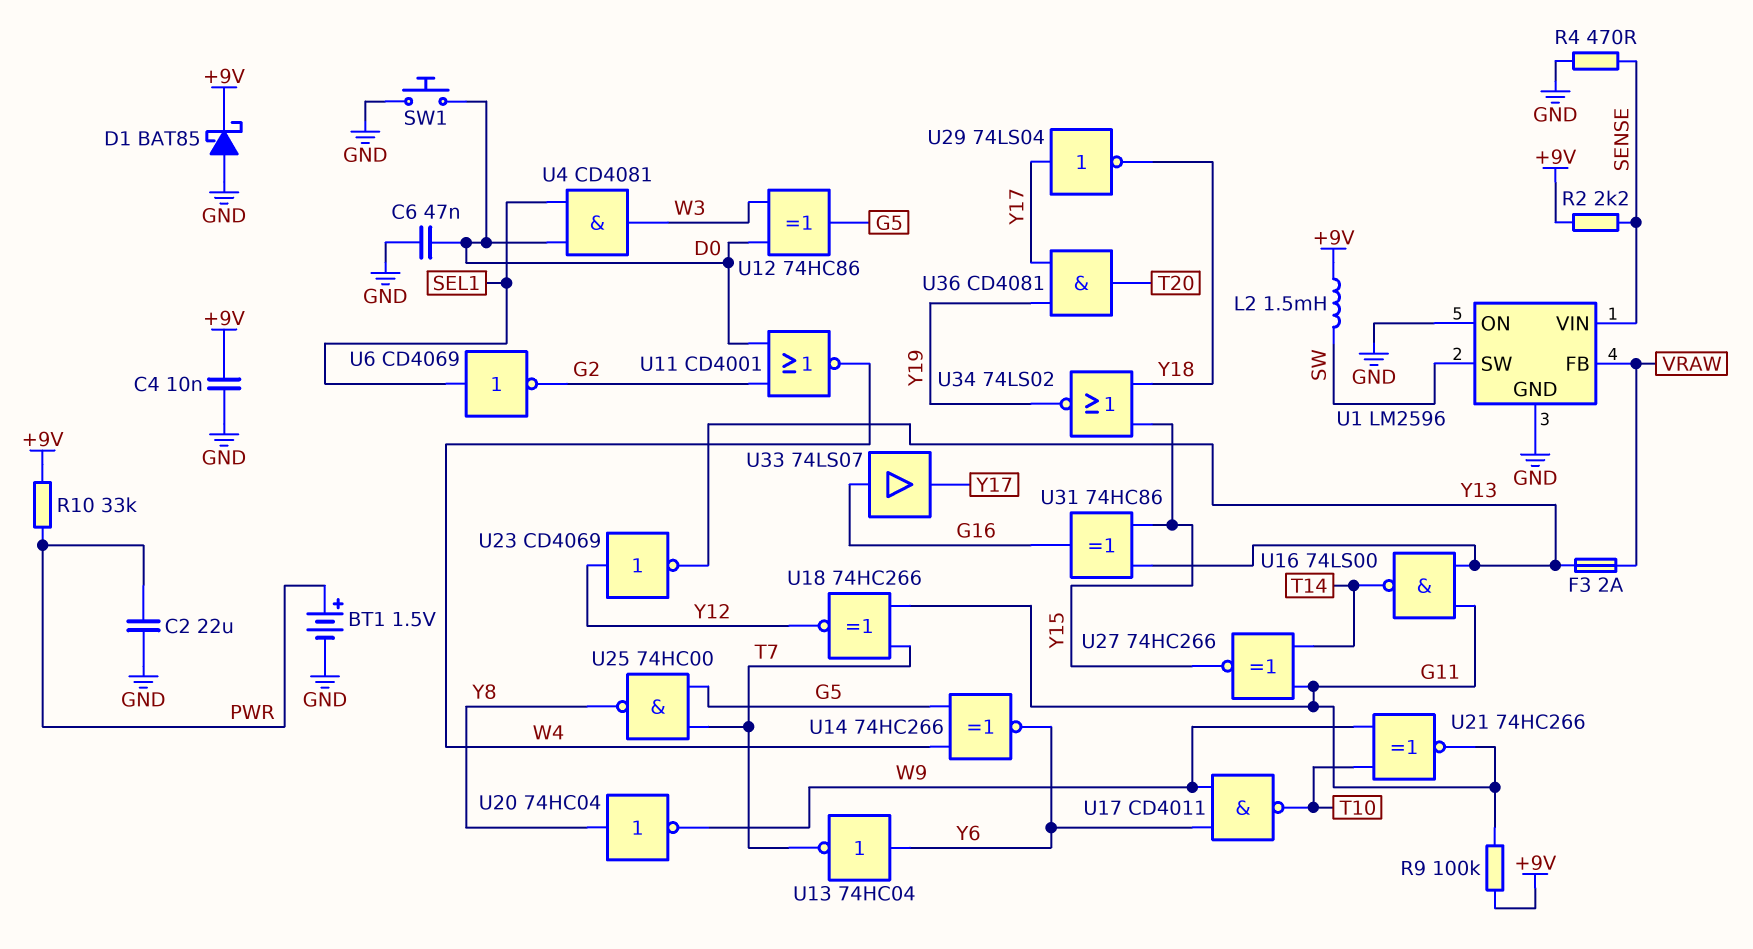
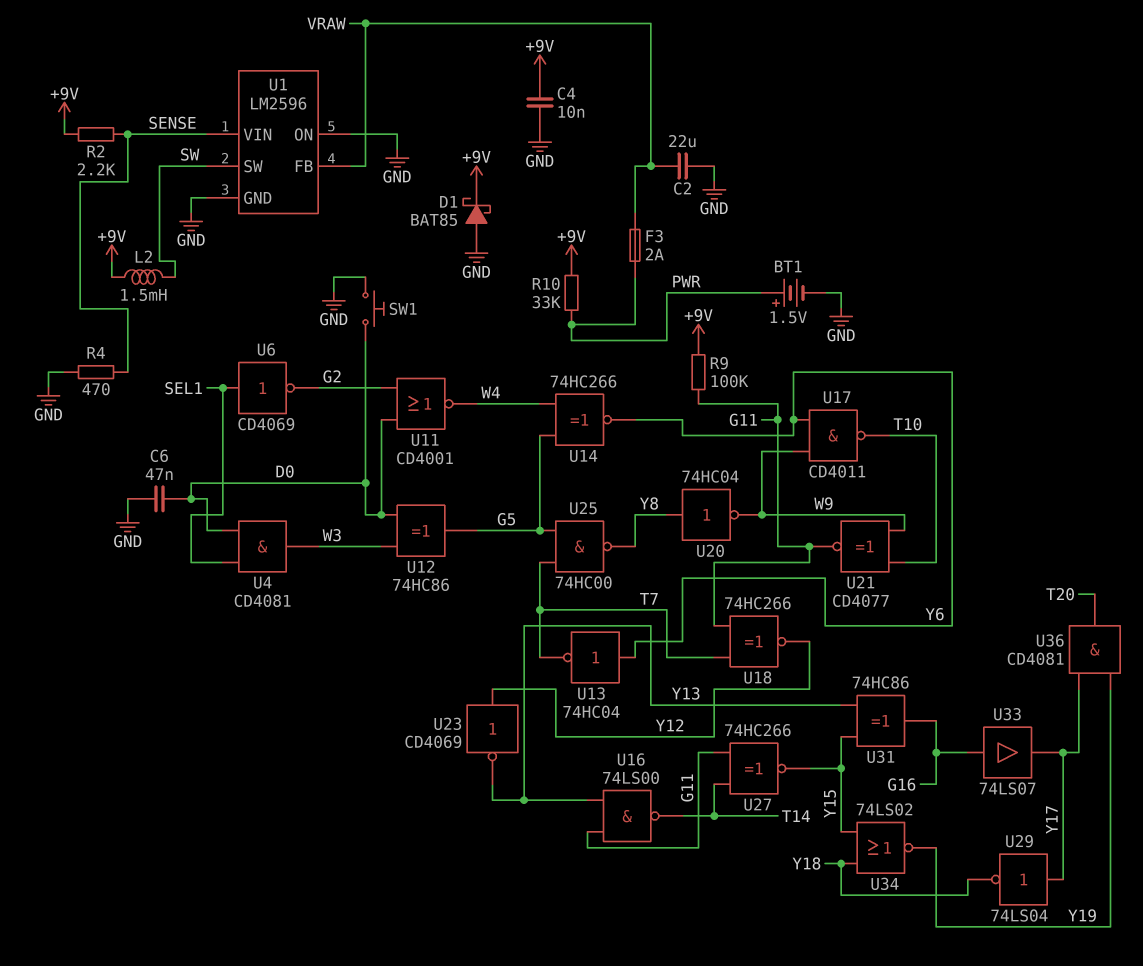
C2: 22uF (GND, PWR) -> 22uF (GND, VRAW)
F3: 2A (VRAW, Y13) -> 2A (PWR, VRAW)
U21: XNOR 74HC266 (in T10, in W9, out G11) -> XNOR CD4077 (in T10, in W9, out G11)

